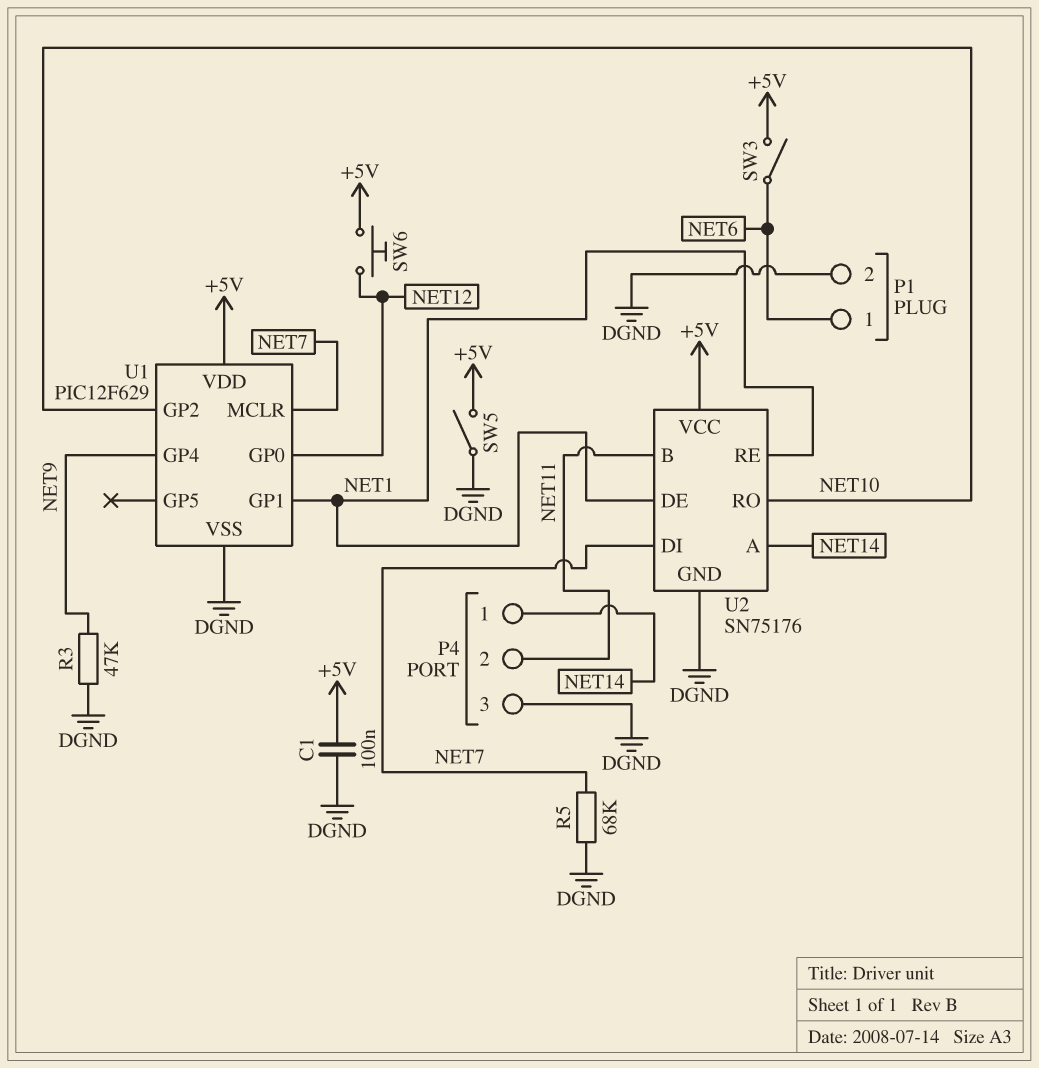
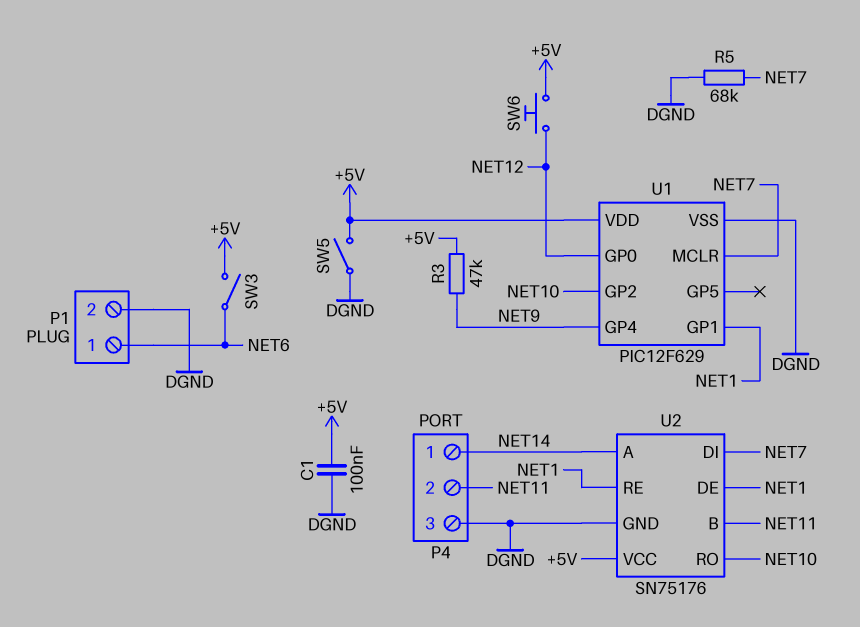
R3: 47k (DGND, NET9) -> 47k (+5V, NET9)

